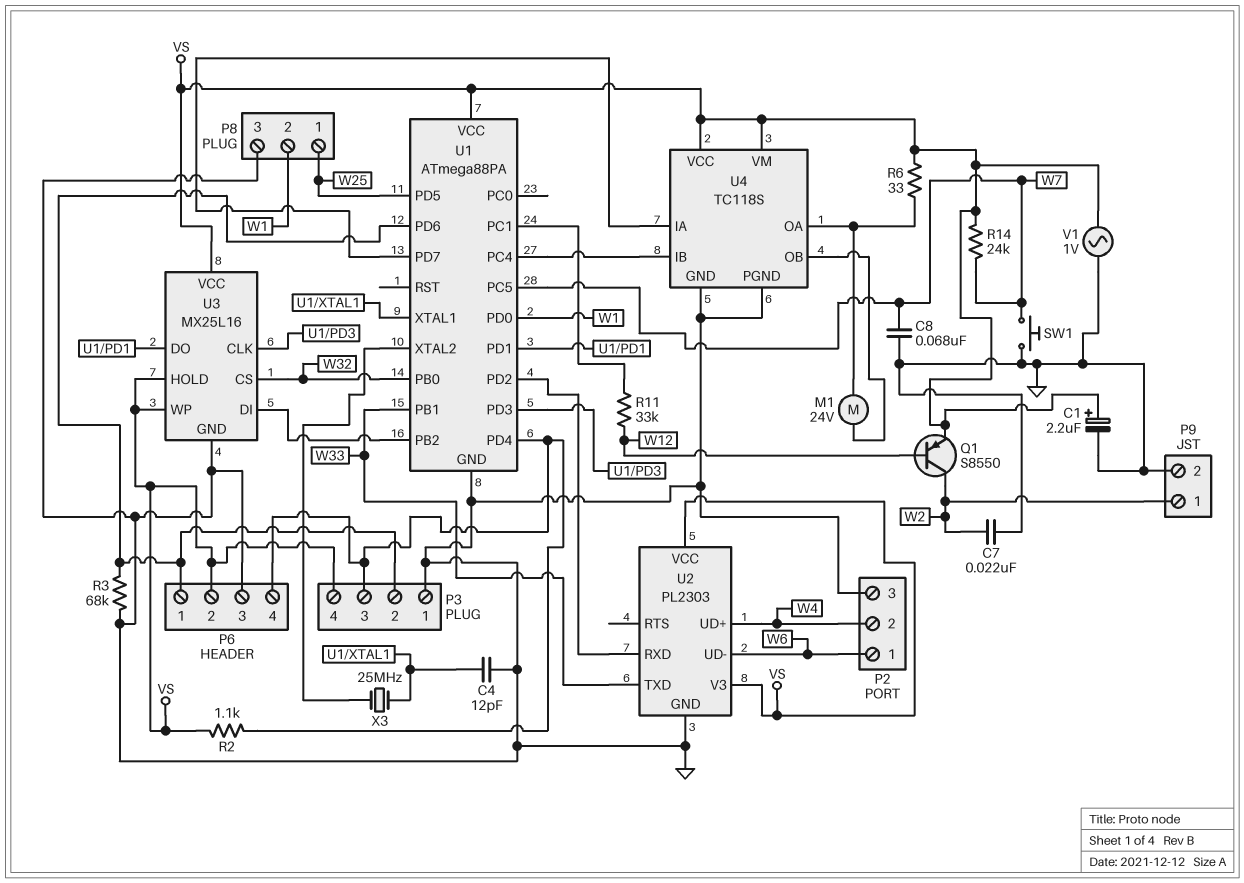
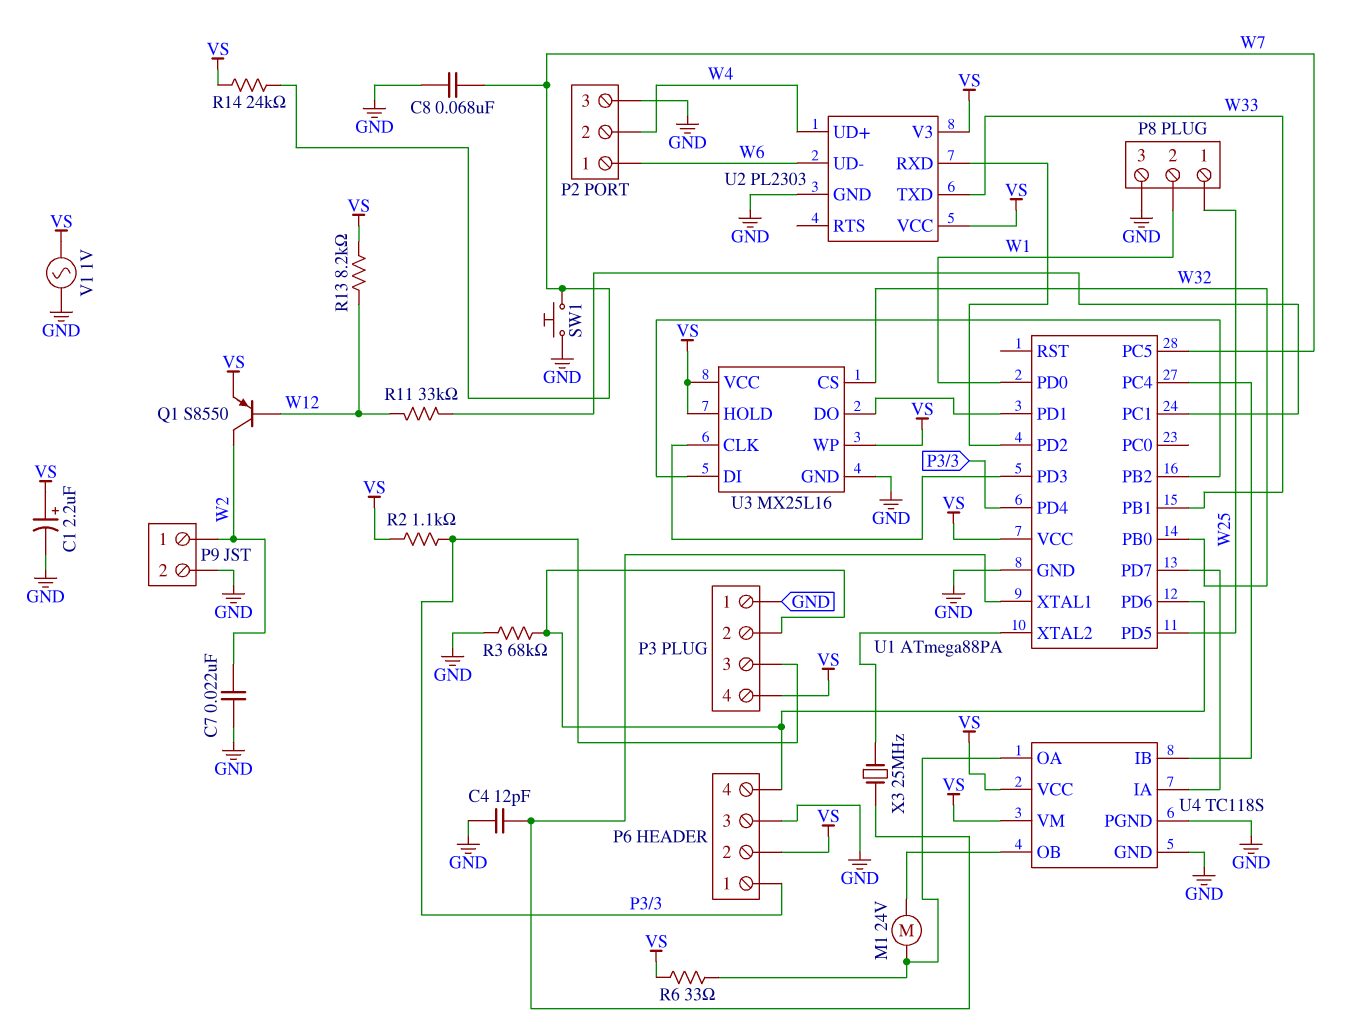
P6 pin 1: P3/2 -> P3/3
P6 pin 4: P3/3 -> P3/2
R13: none -> 8.2k (VS, W12)

